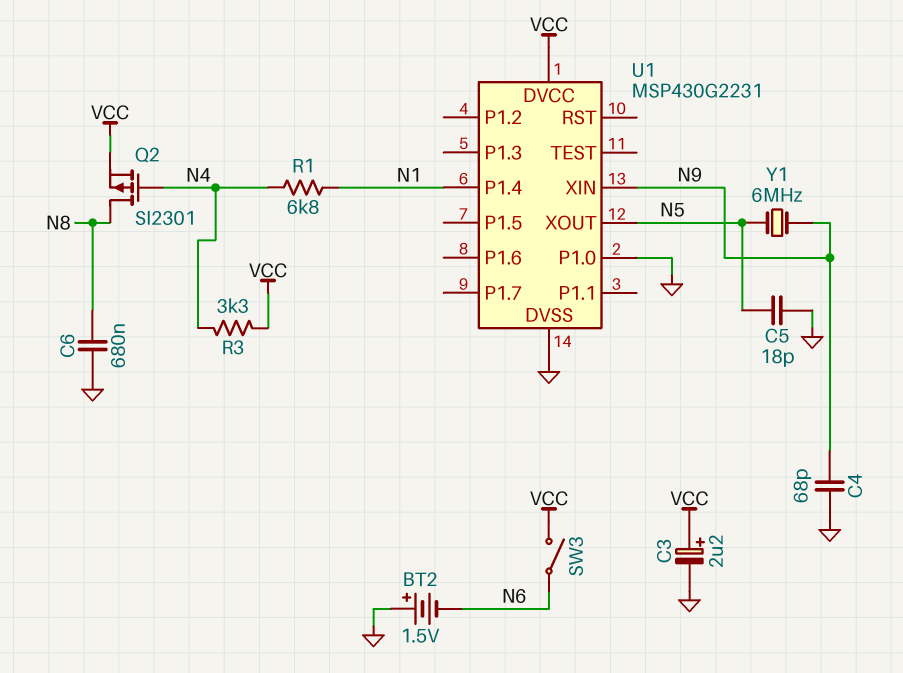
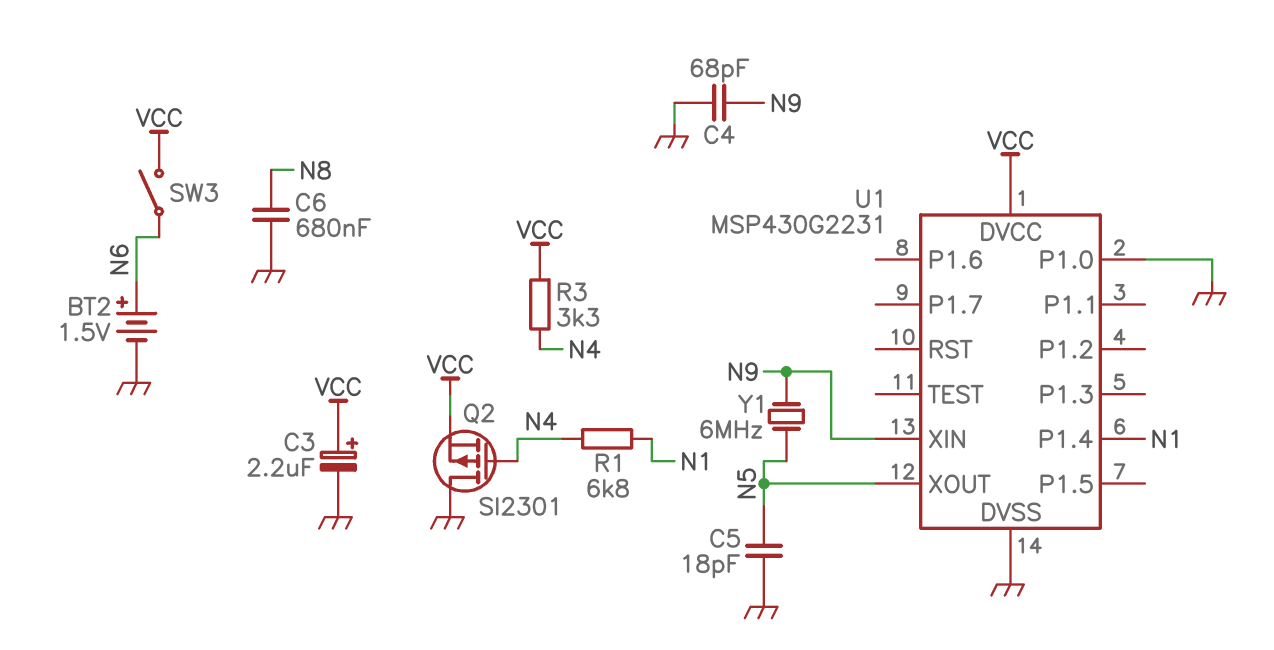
BT2: 1.5V (plus GND, minus N6) -> 1.5V (plus N6, minus GND)
Q2: PMOS SI2301 (G N4, D N8, S VCC) -> PMOS SI2301 (G N4, D GND, S VCC)

